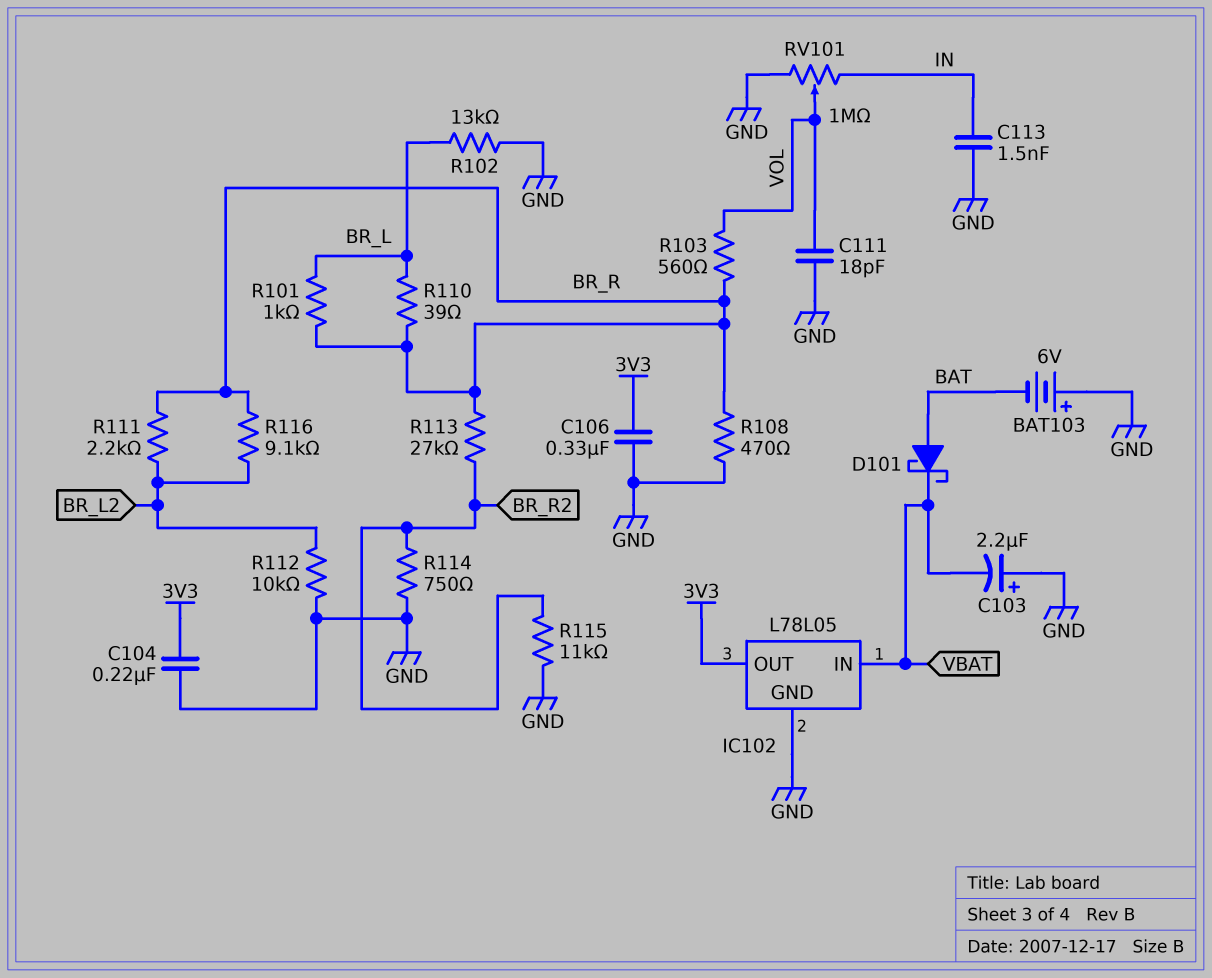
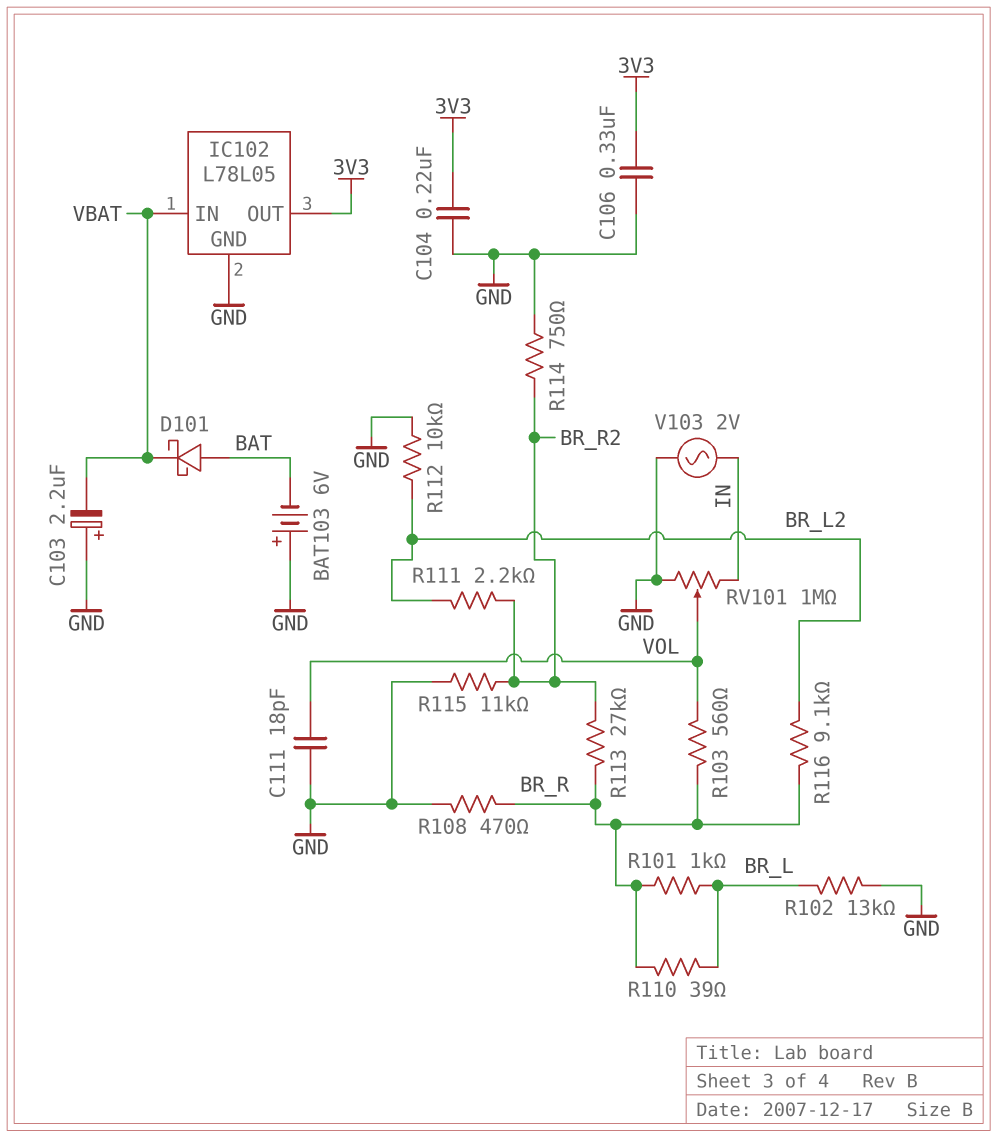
C113: 1.5nF (GND, IN) -> none
R111: 2.2k (BR_L2, BR_R) -> 2.2k (BR_L2, BR_R2)
V103: none -> AC 2V (GND, IN)

